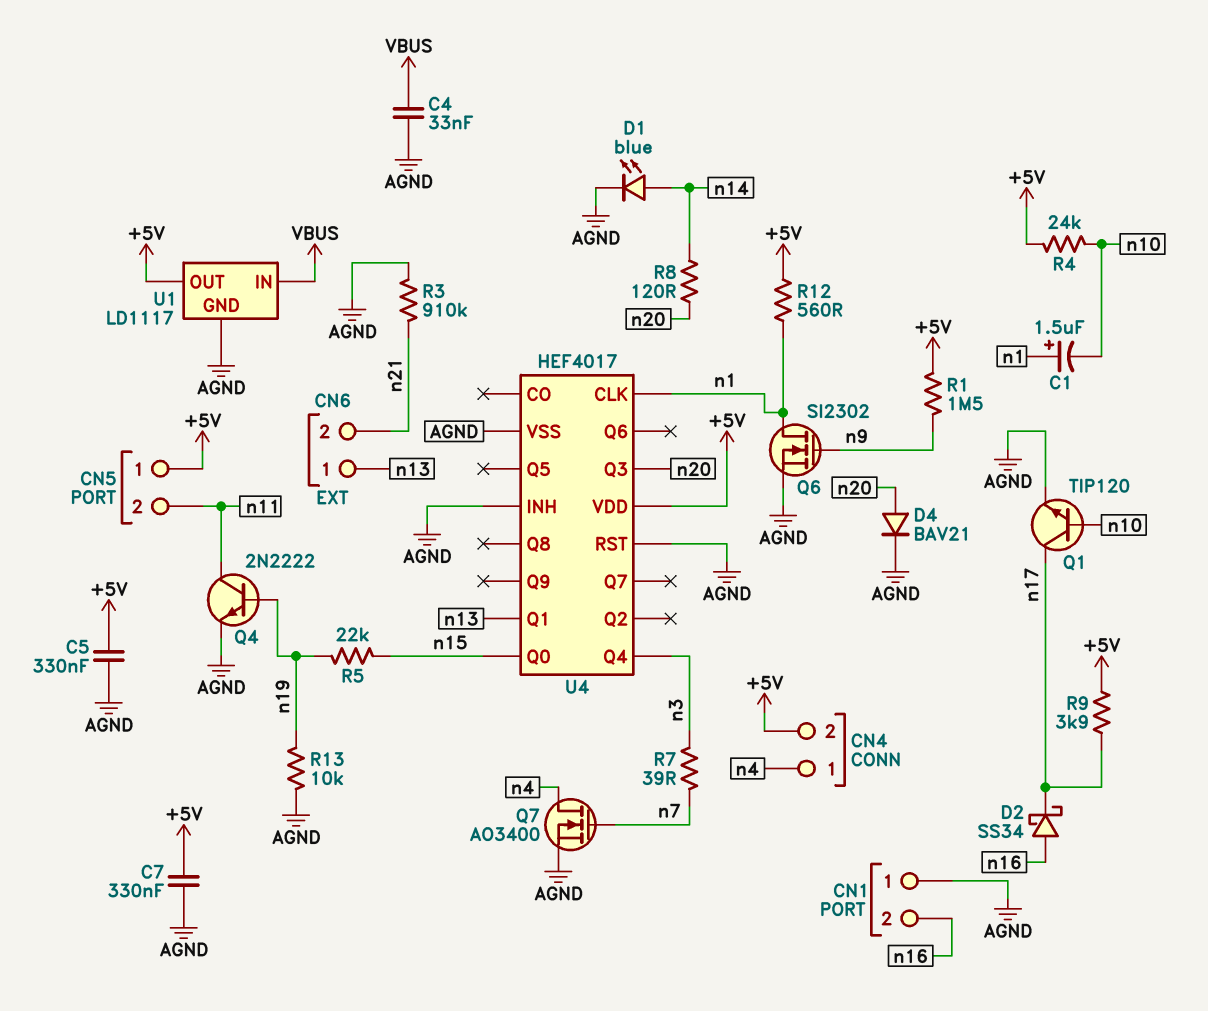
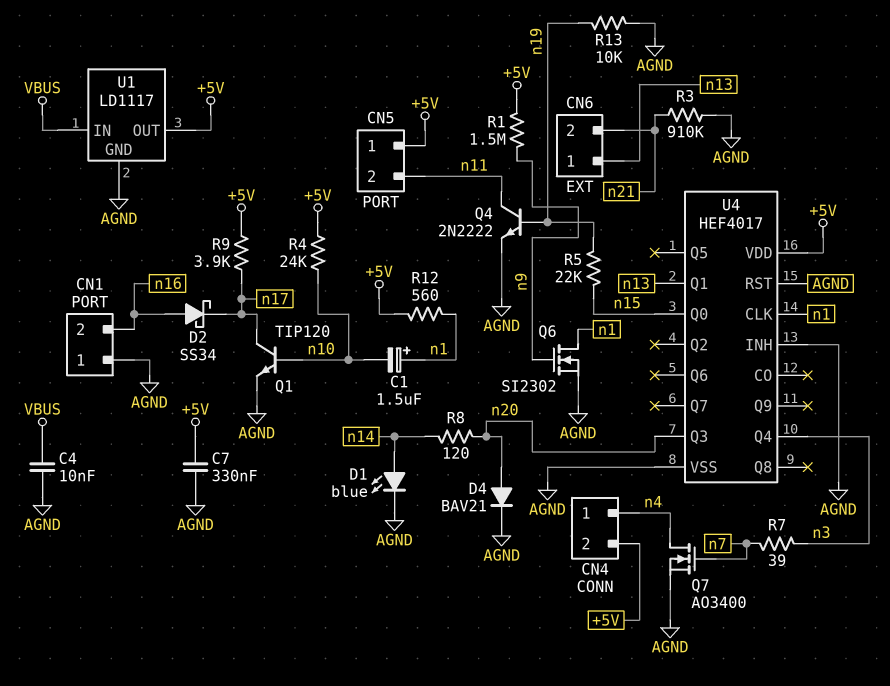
C4: 33nF (AGND, VBUS) -> 10nF (AGND, VBUS)
C5: 330nF (+5V, AGND) -> none

